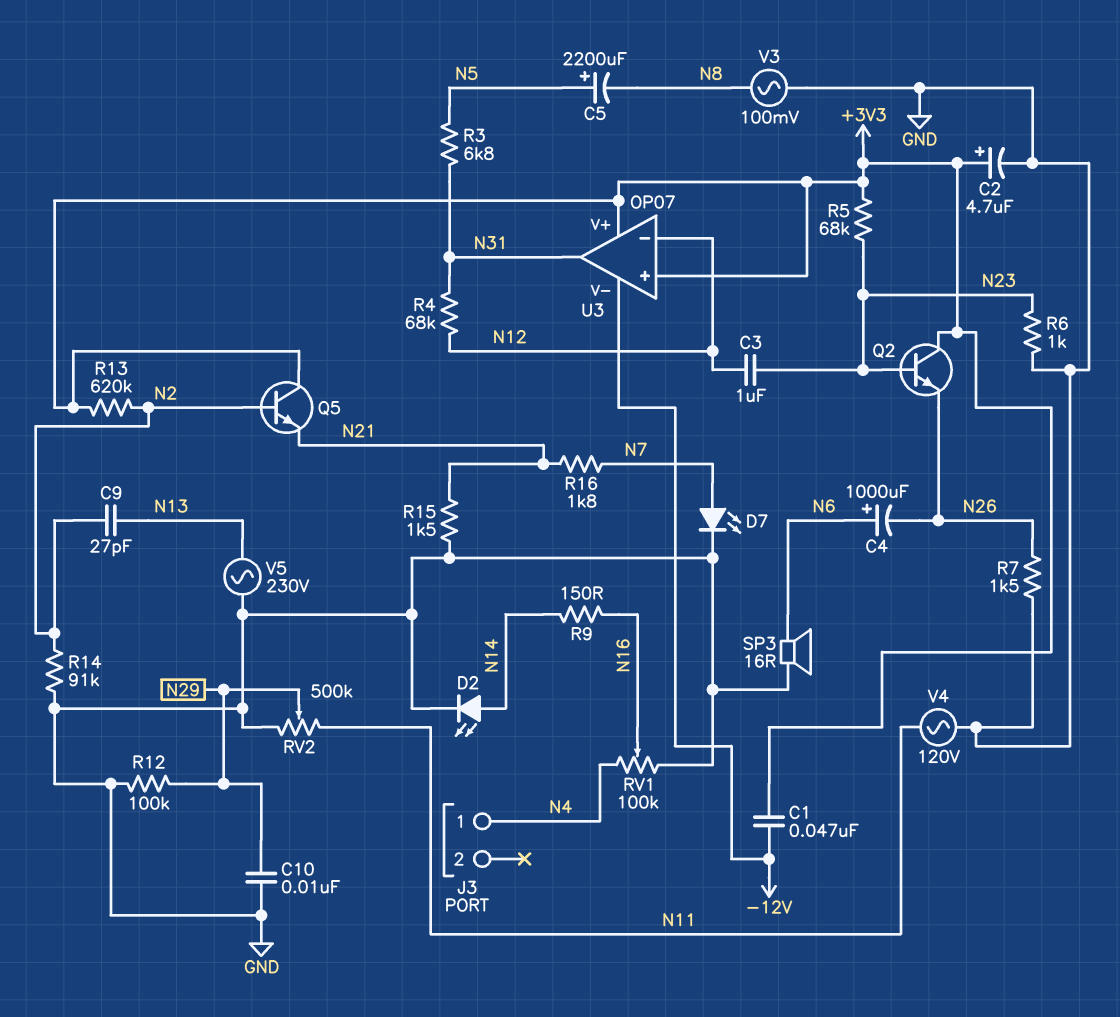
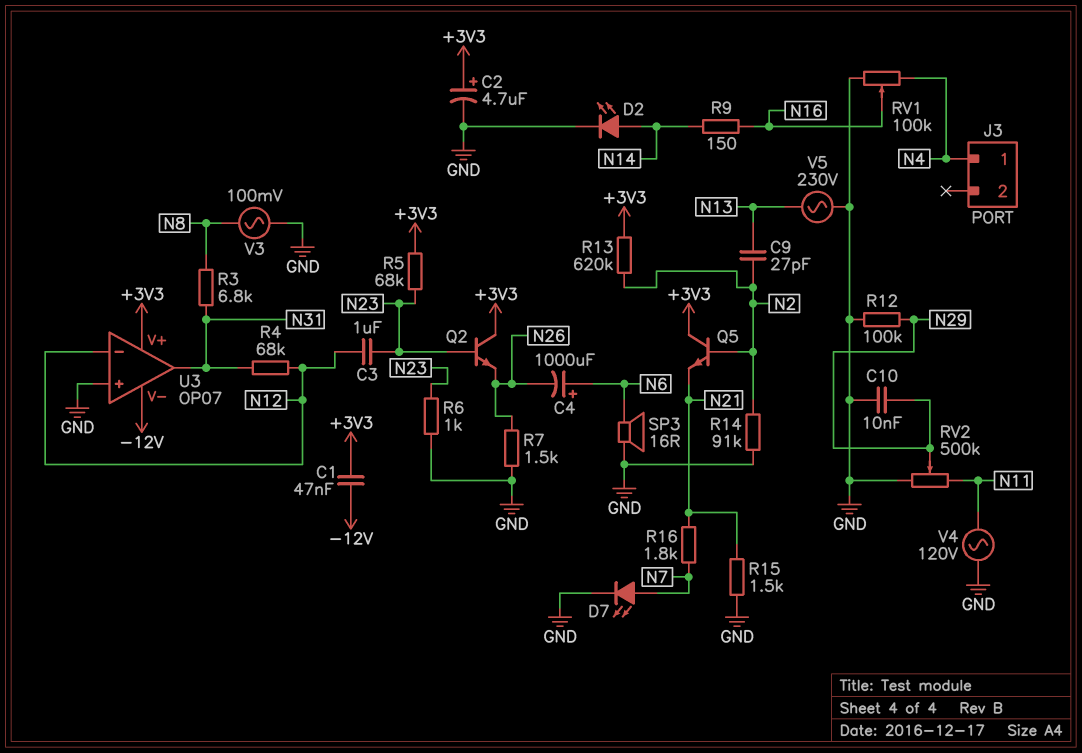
C5: 2200uF (plus N5, minus N8) -> none
R3: 6.8k (N5, N31) -> 6.8k (N8, N31)
U3 pin in+: +3V3 -> GND

